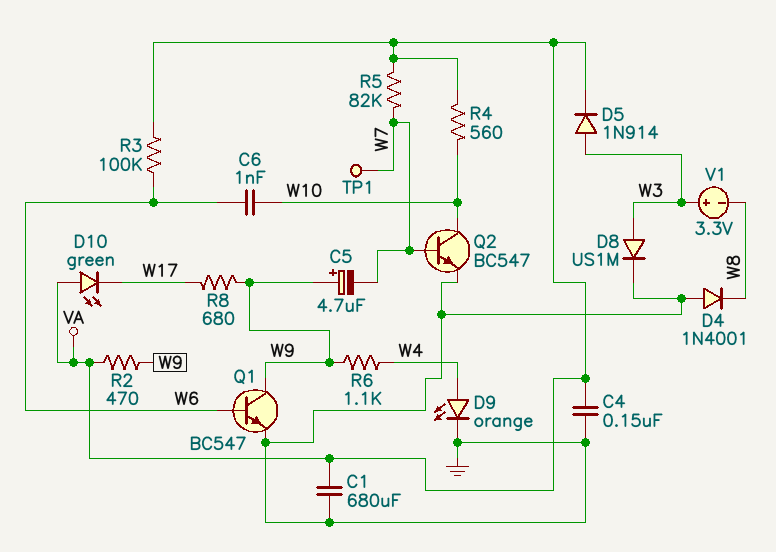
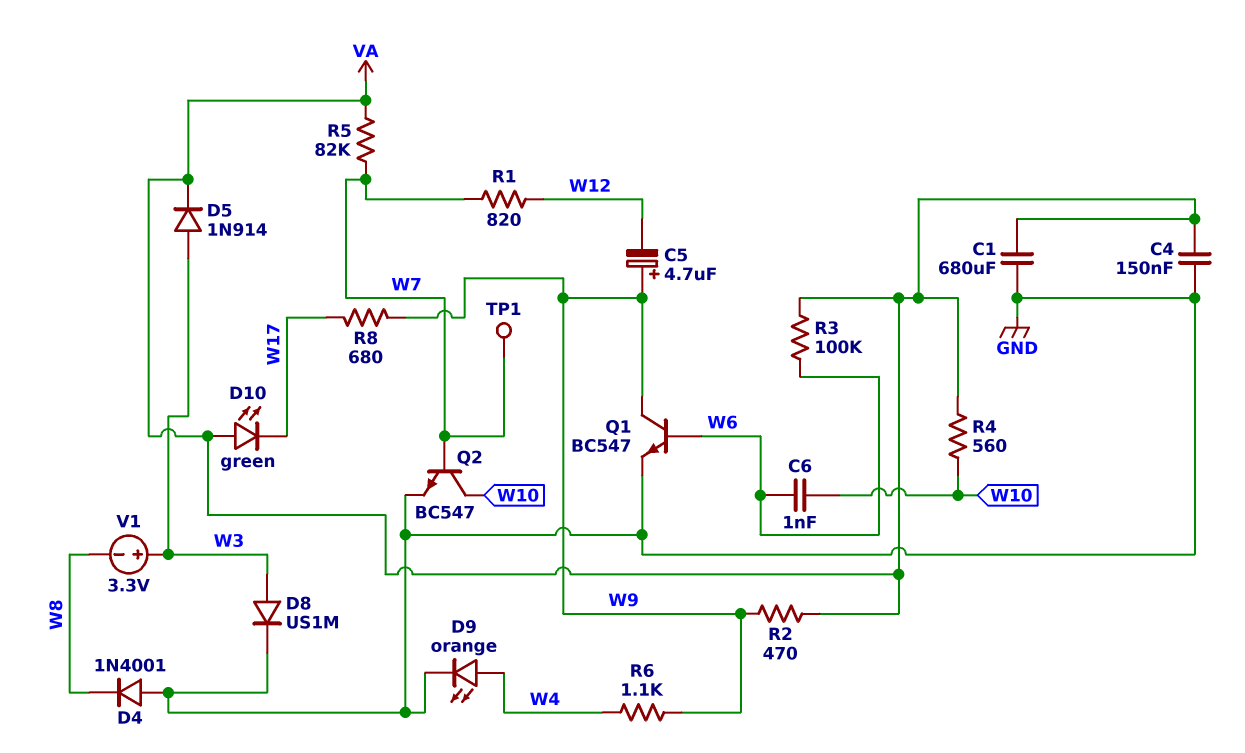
C5: 4.7uF (plus W9, minus W7) -> 4.7uF (plus W9, minus W12)
R1: none -> 820 (W7, W12)

